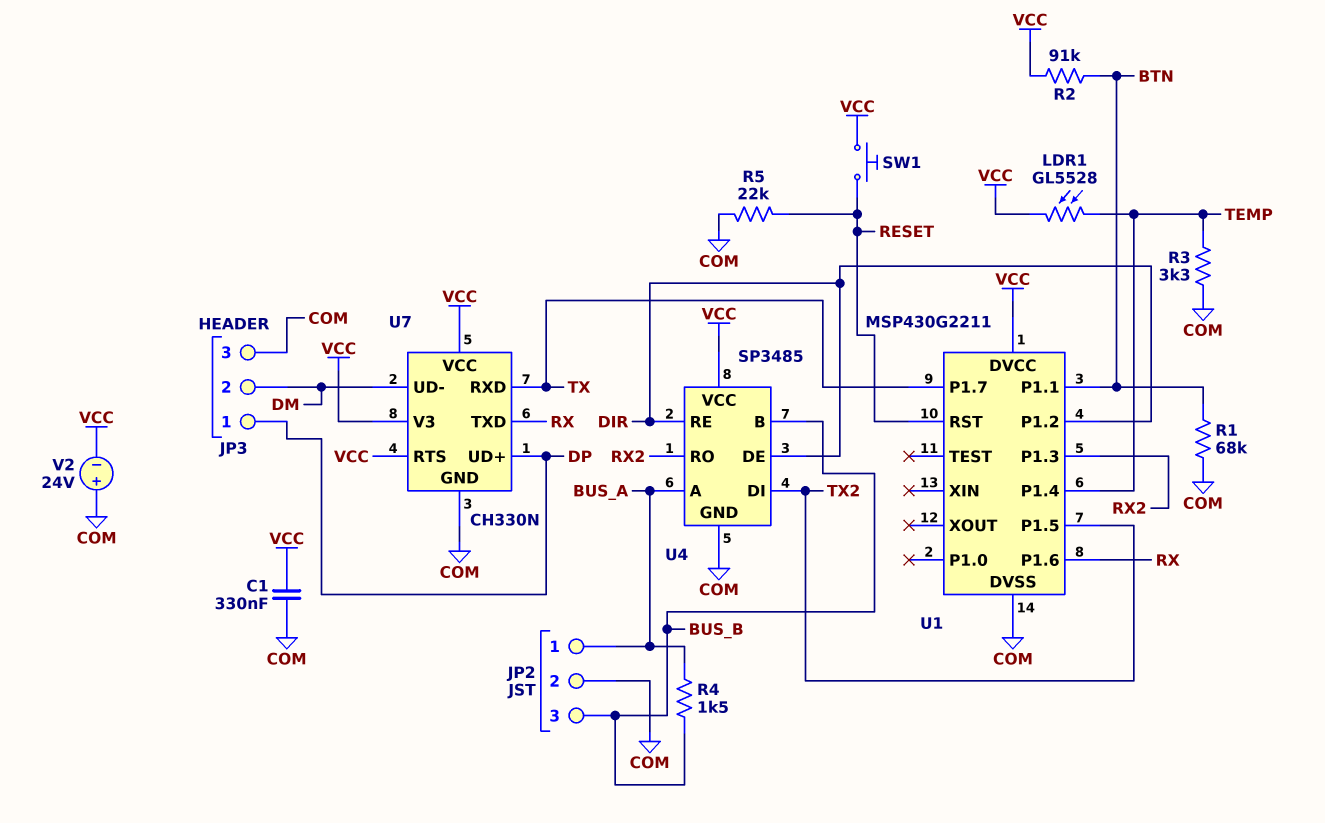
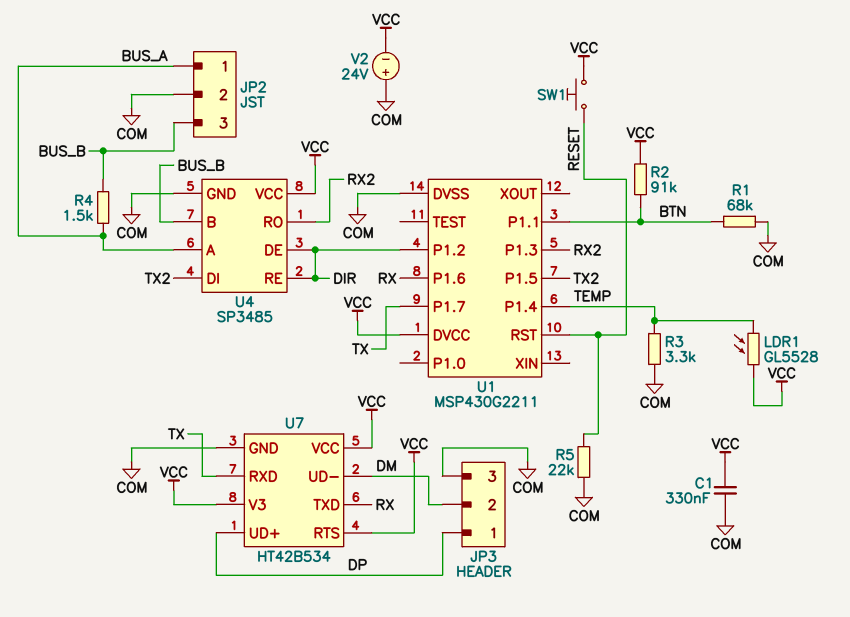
U7: CH330N -> HT42B534

